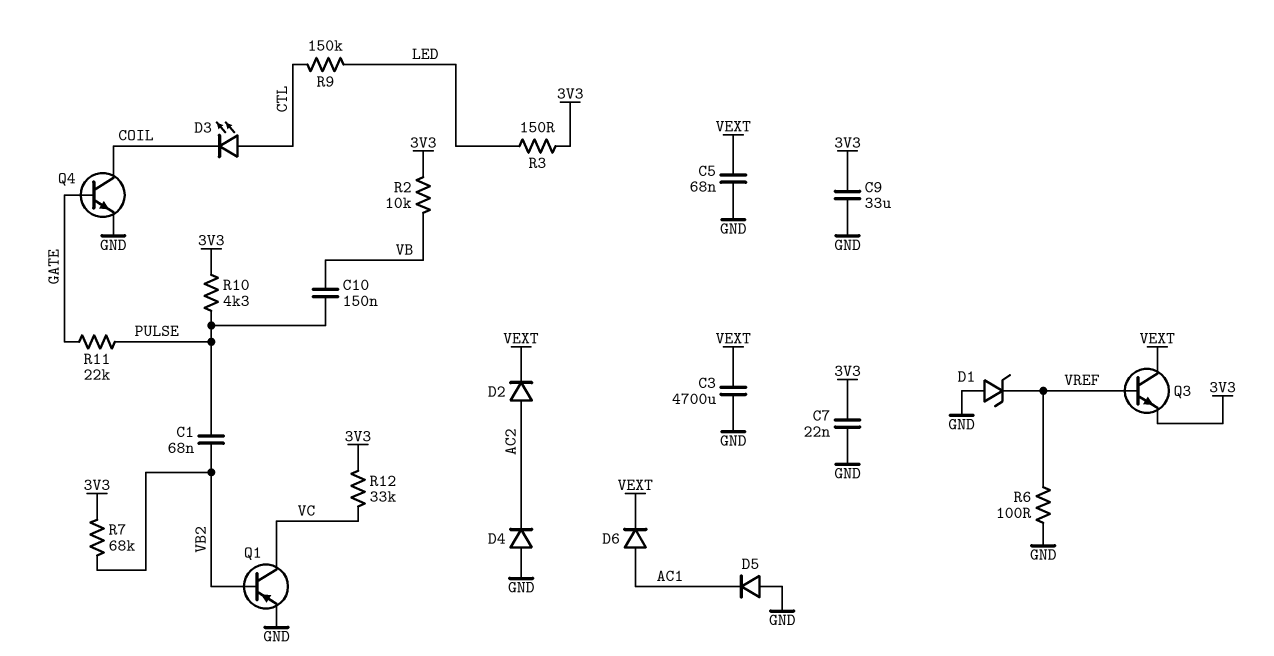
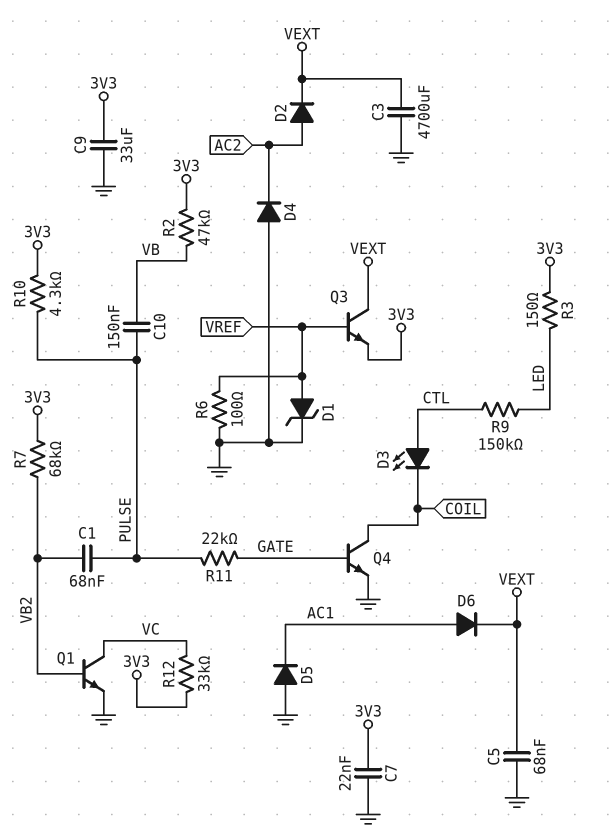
D1: zener (A GND, K VREF) -> zener (A VREF, K GND)
Q1: PNP (B VB2, C VC, E GND) -> NPN (B VB2, C VC, E GND)
R2: 10k (3V3, VB) -> 47k (3V3, VB)

